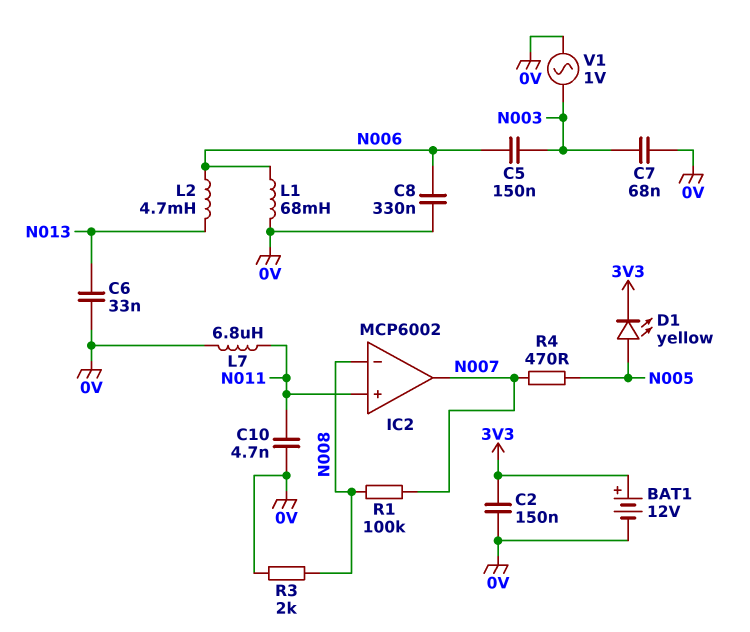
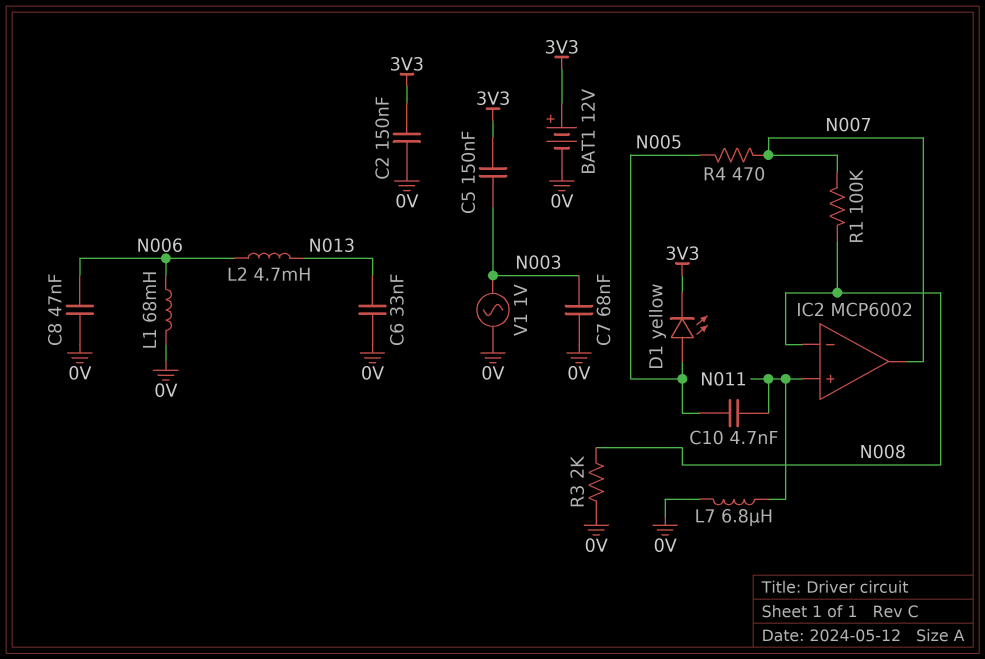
C5: 150nF (N003, N006) -> 150nF (3V3, N003)
C8: 330nF (0V, N006) -> 47nF (0V, N006)
C10: 4.7nF (0V, N011) -> 4.7nF (N005, N011)

